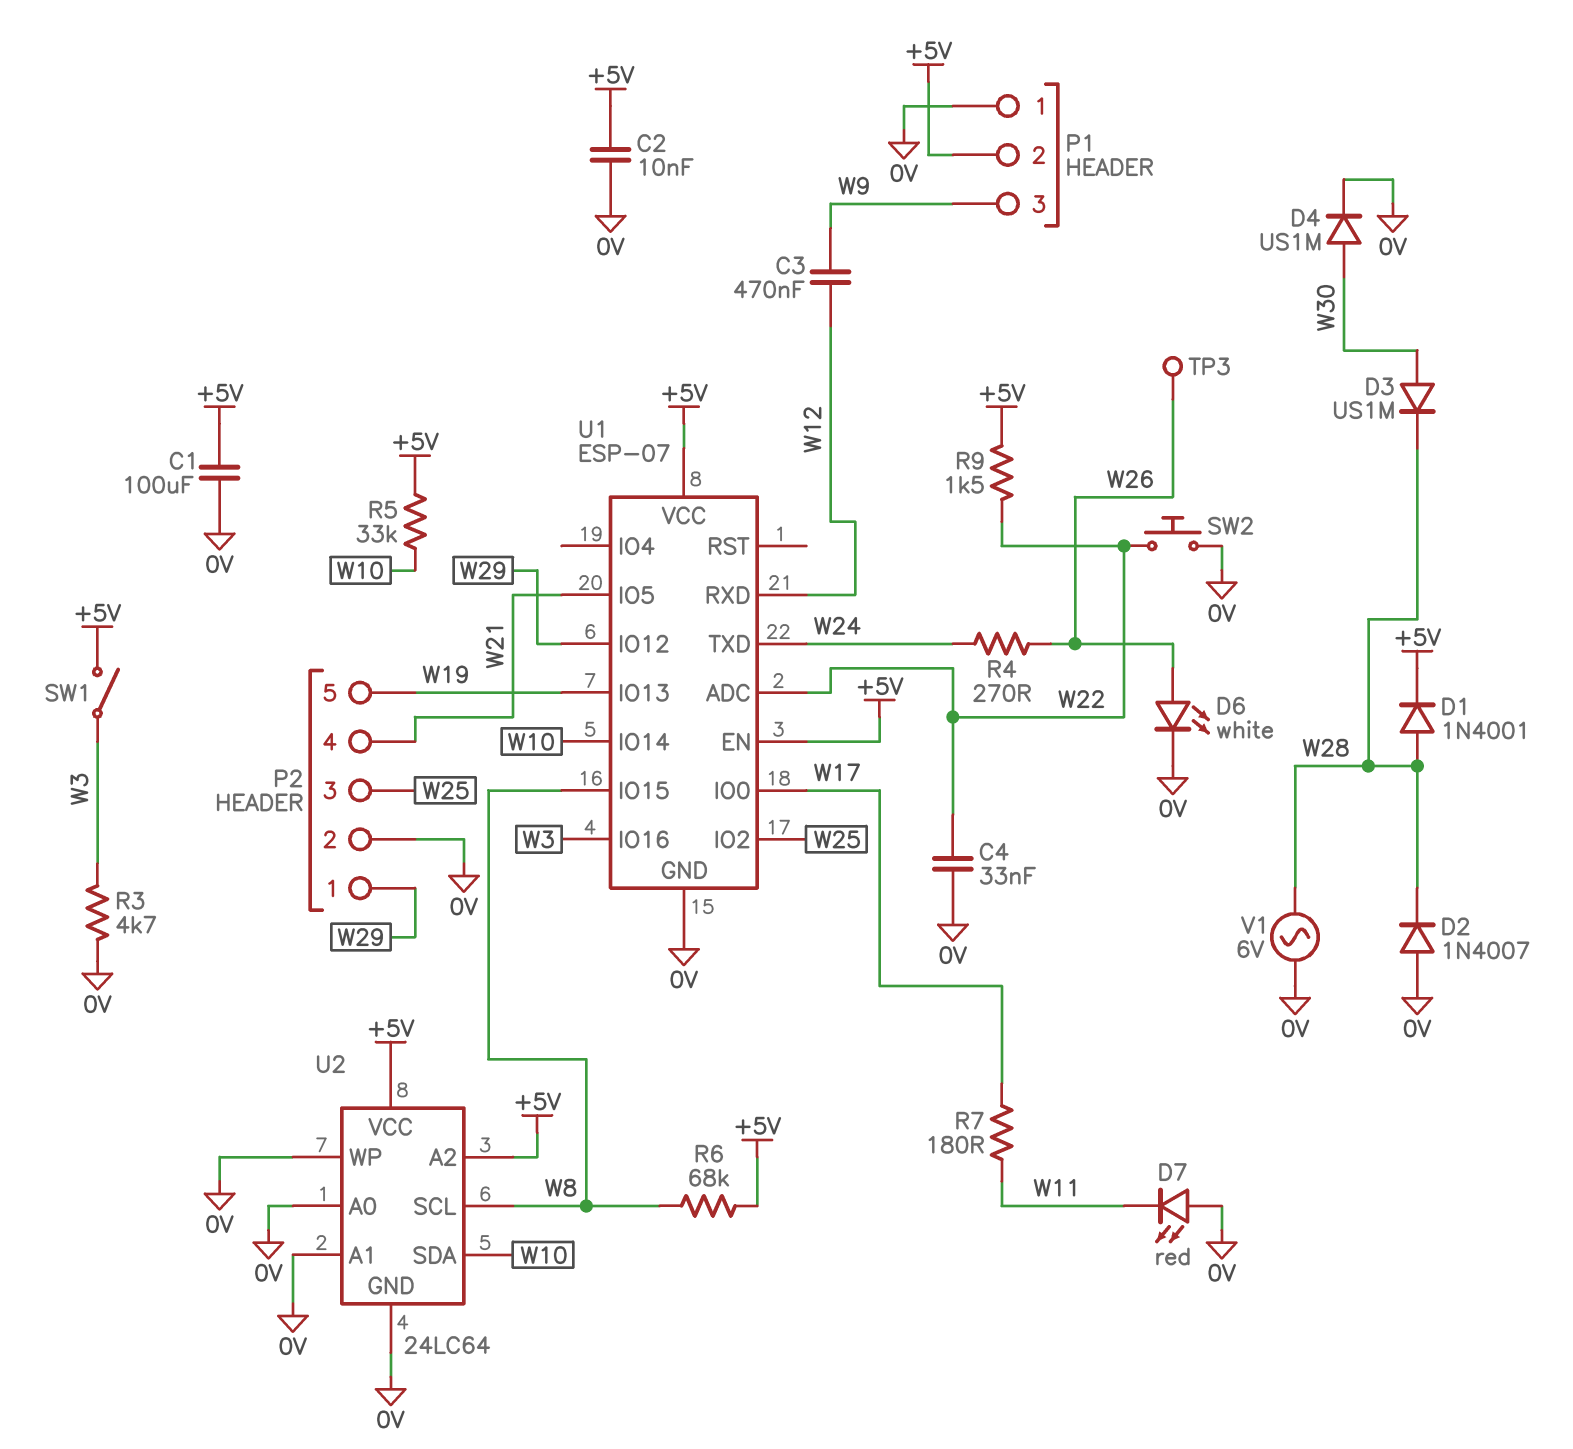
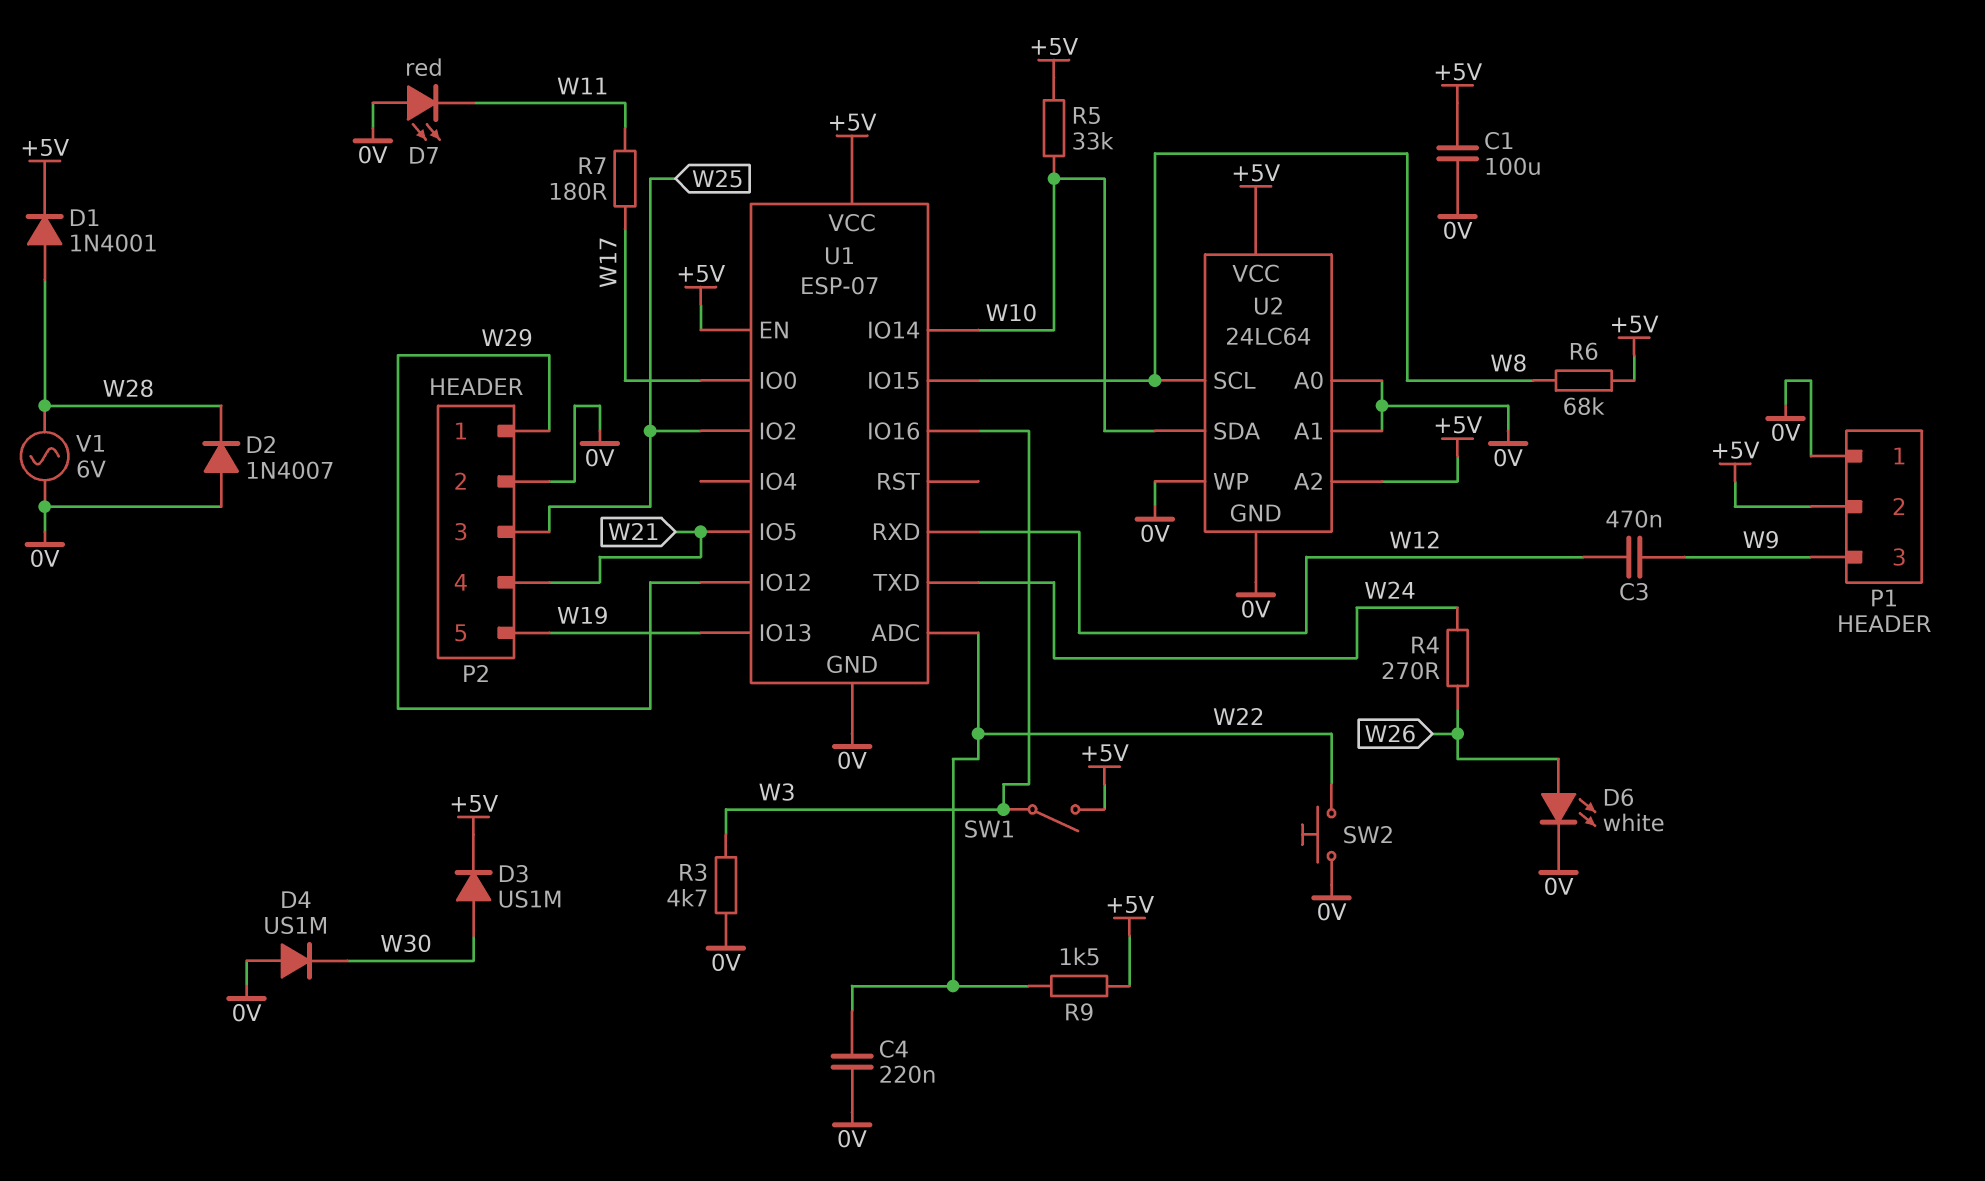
C2: 10nF (+5V, 0V) -> none
C4: 33nF (0V, W22) -> 220nF (0V, W22)
D3: diode US1M (A W30, K W28) -> diode US1M (A W30, K +5V)
D4: diode US1M (A W30, K 0V) -> diode US1M (A 0V, K W30)
TP3: test point (W26) -> none

